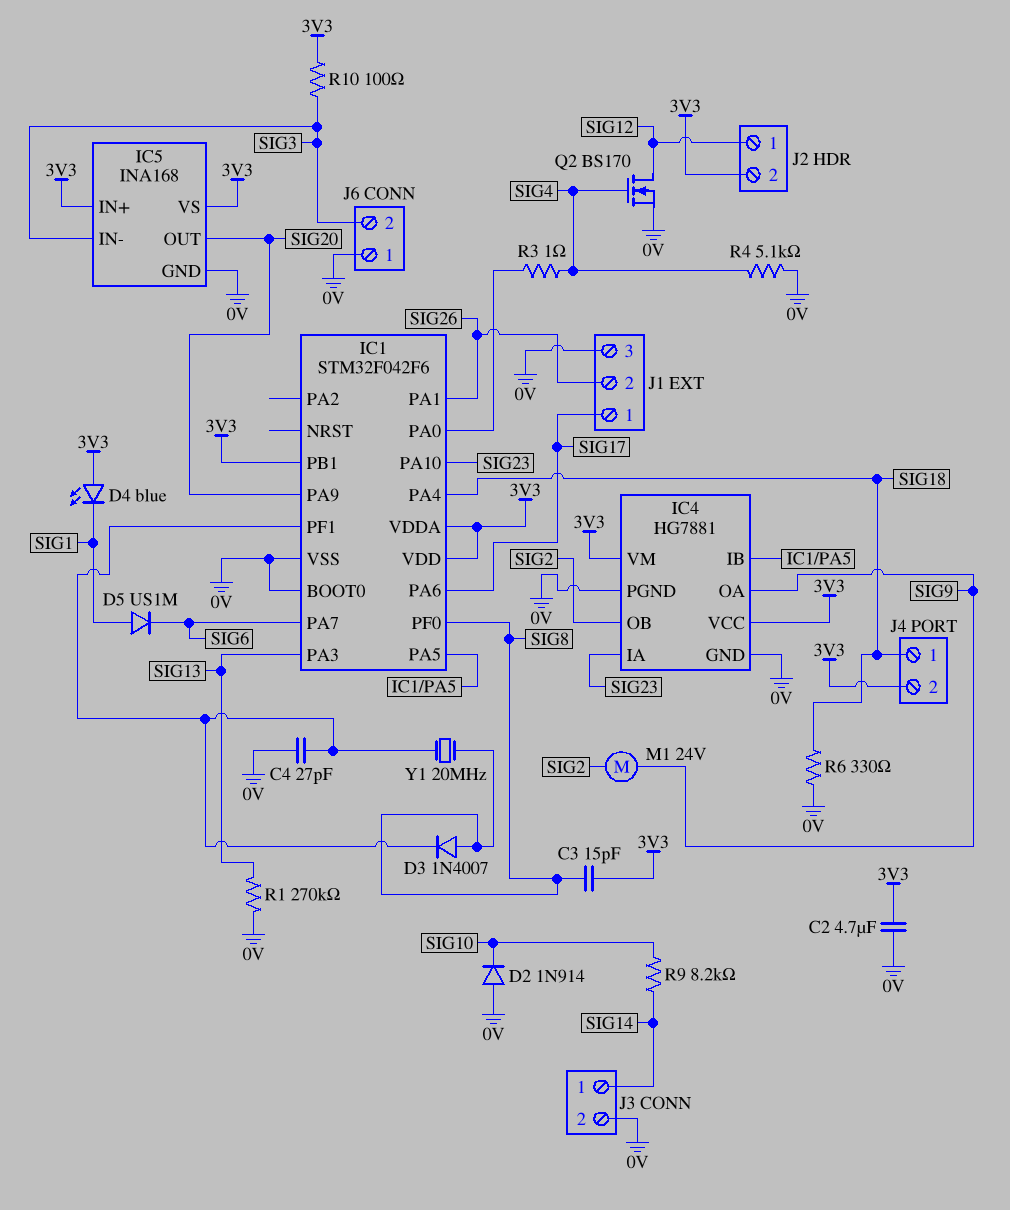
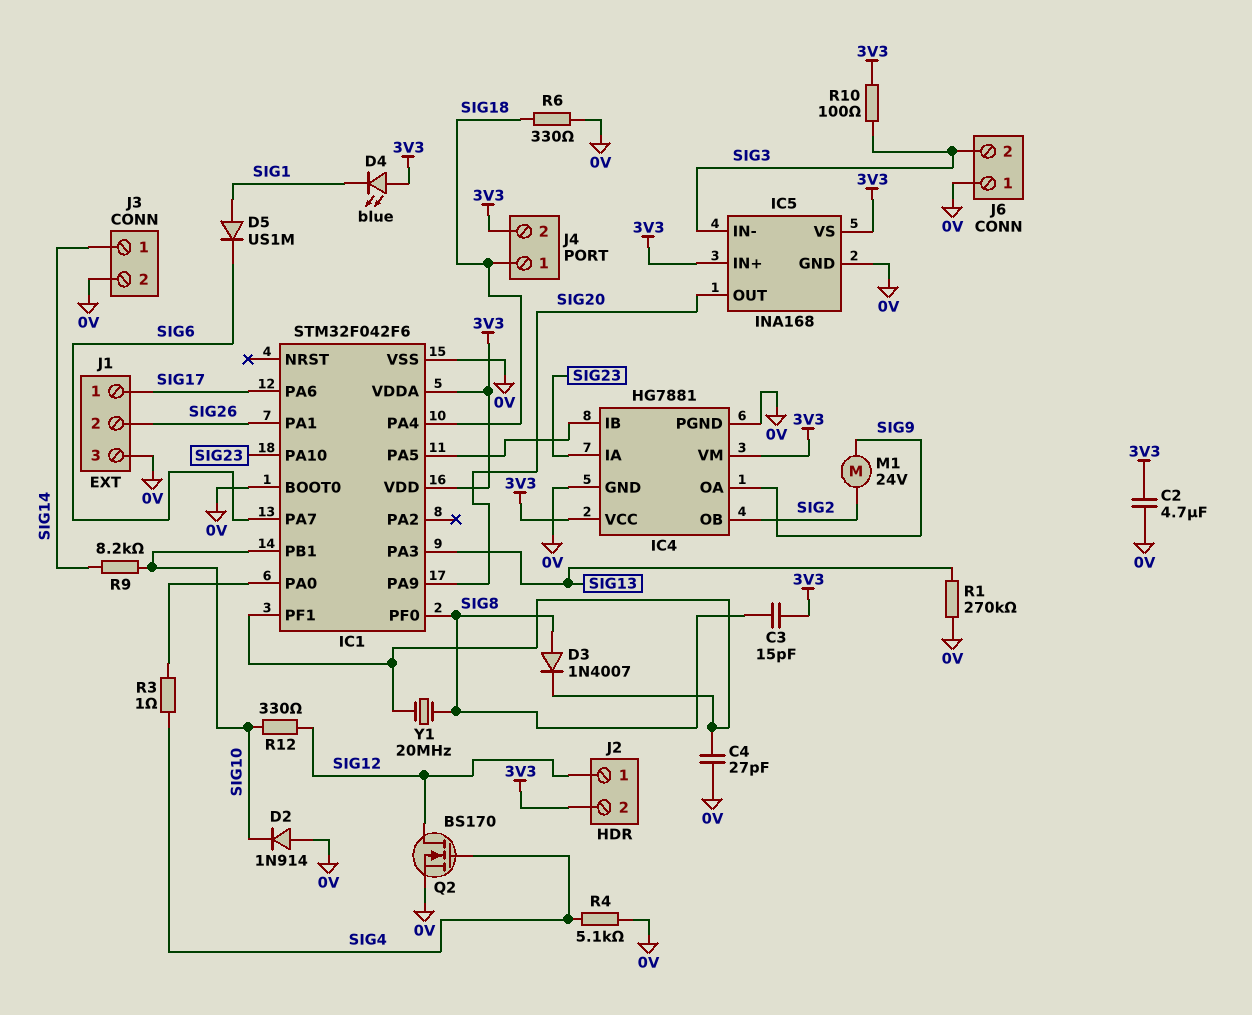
IC1 pin PB1: 3V3 -> SIG10
R12: none -> 330 (SIG10, SIG12)

